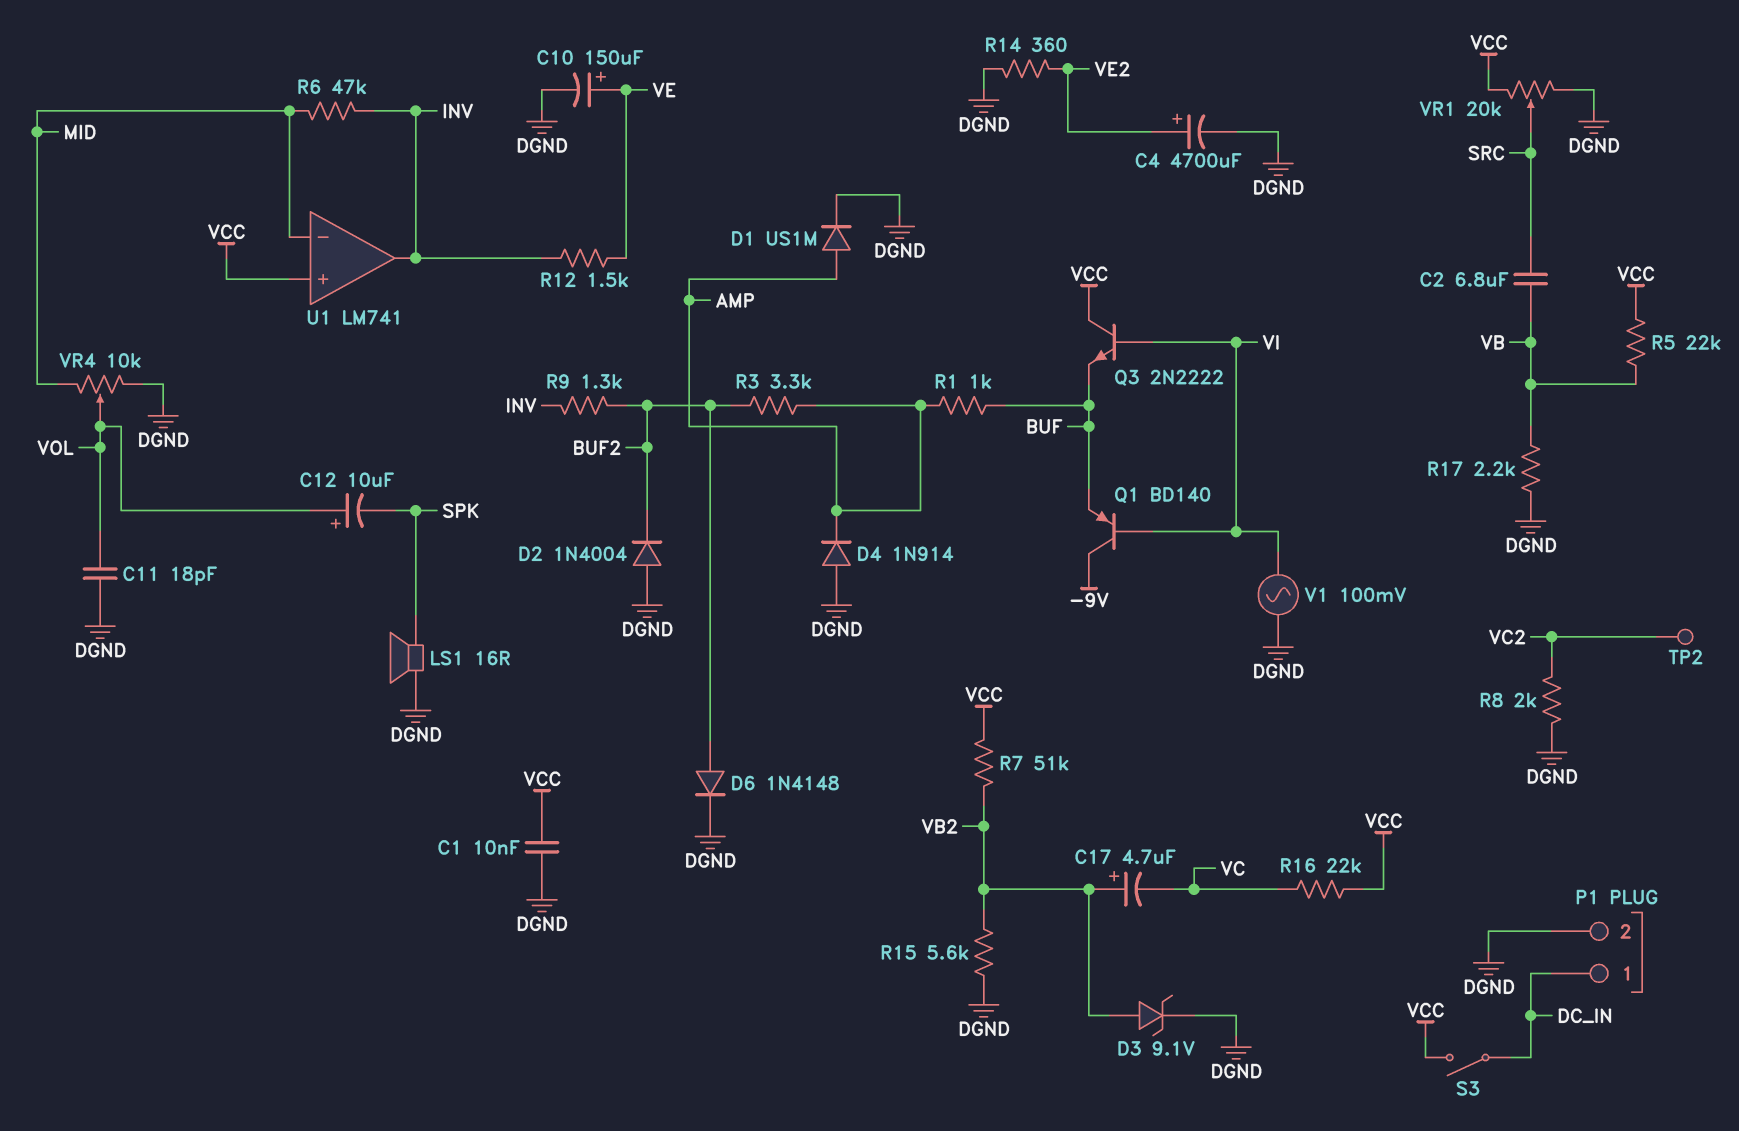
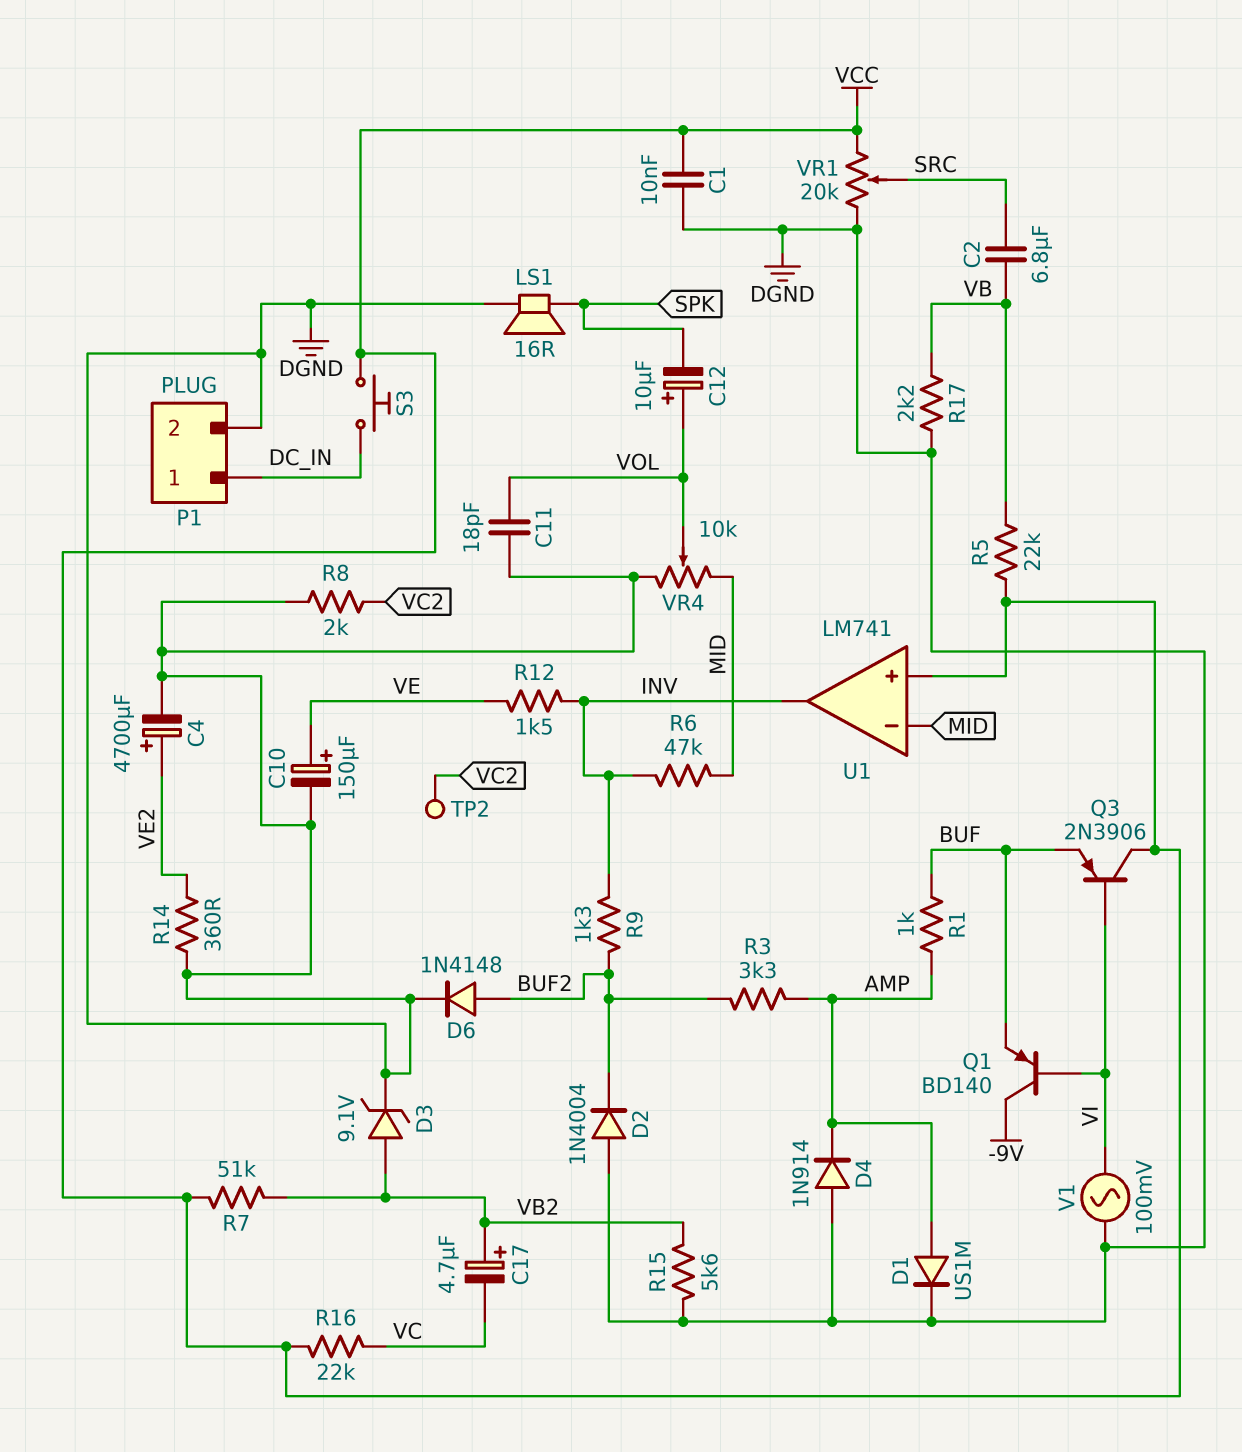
Q3: NPN 2N2222 (B VI, C VCC, E BUF) -> PNP 2N3906 (B VI, C VCC, E BUF)
S3: switch (DC_IN, VCC) -> button (DC_IN, VCC)

